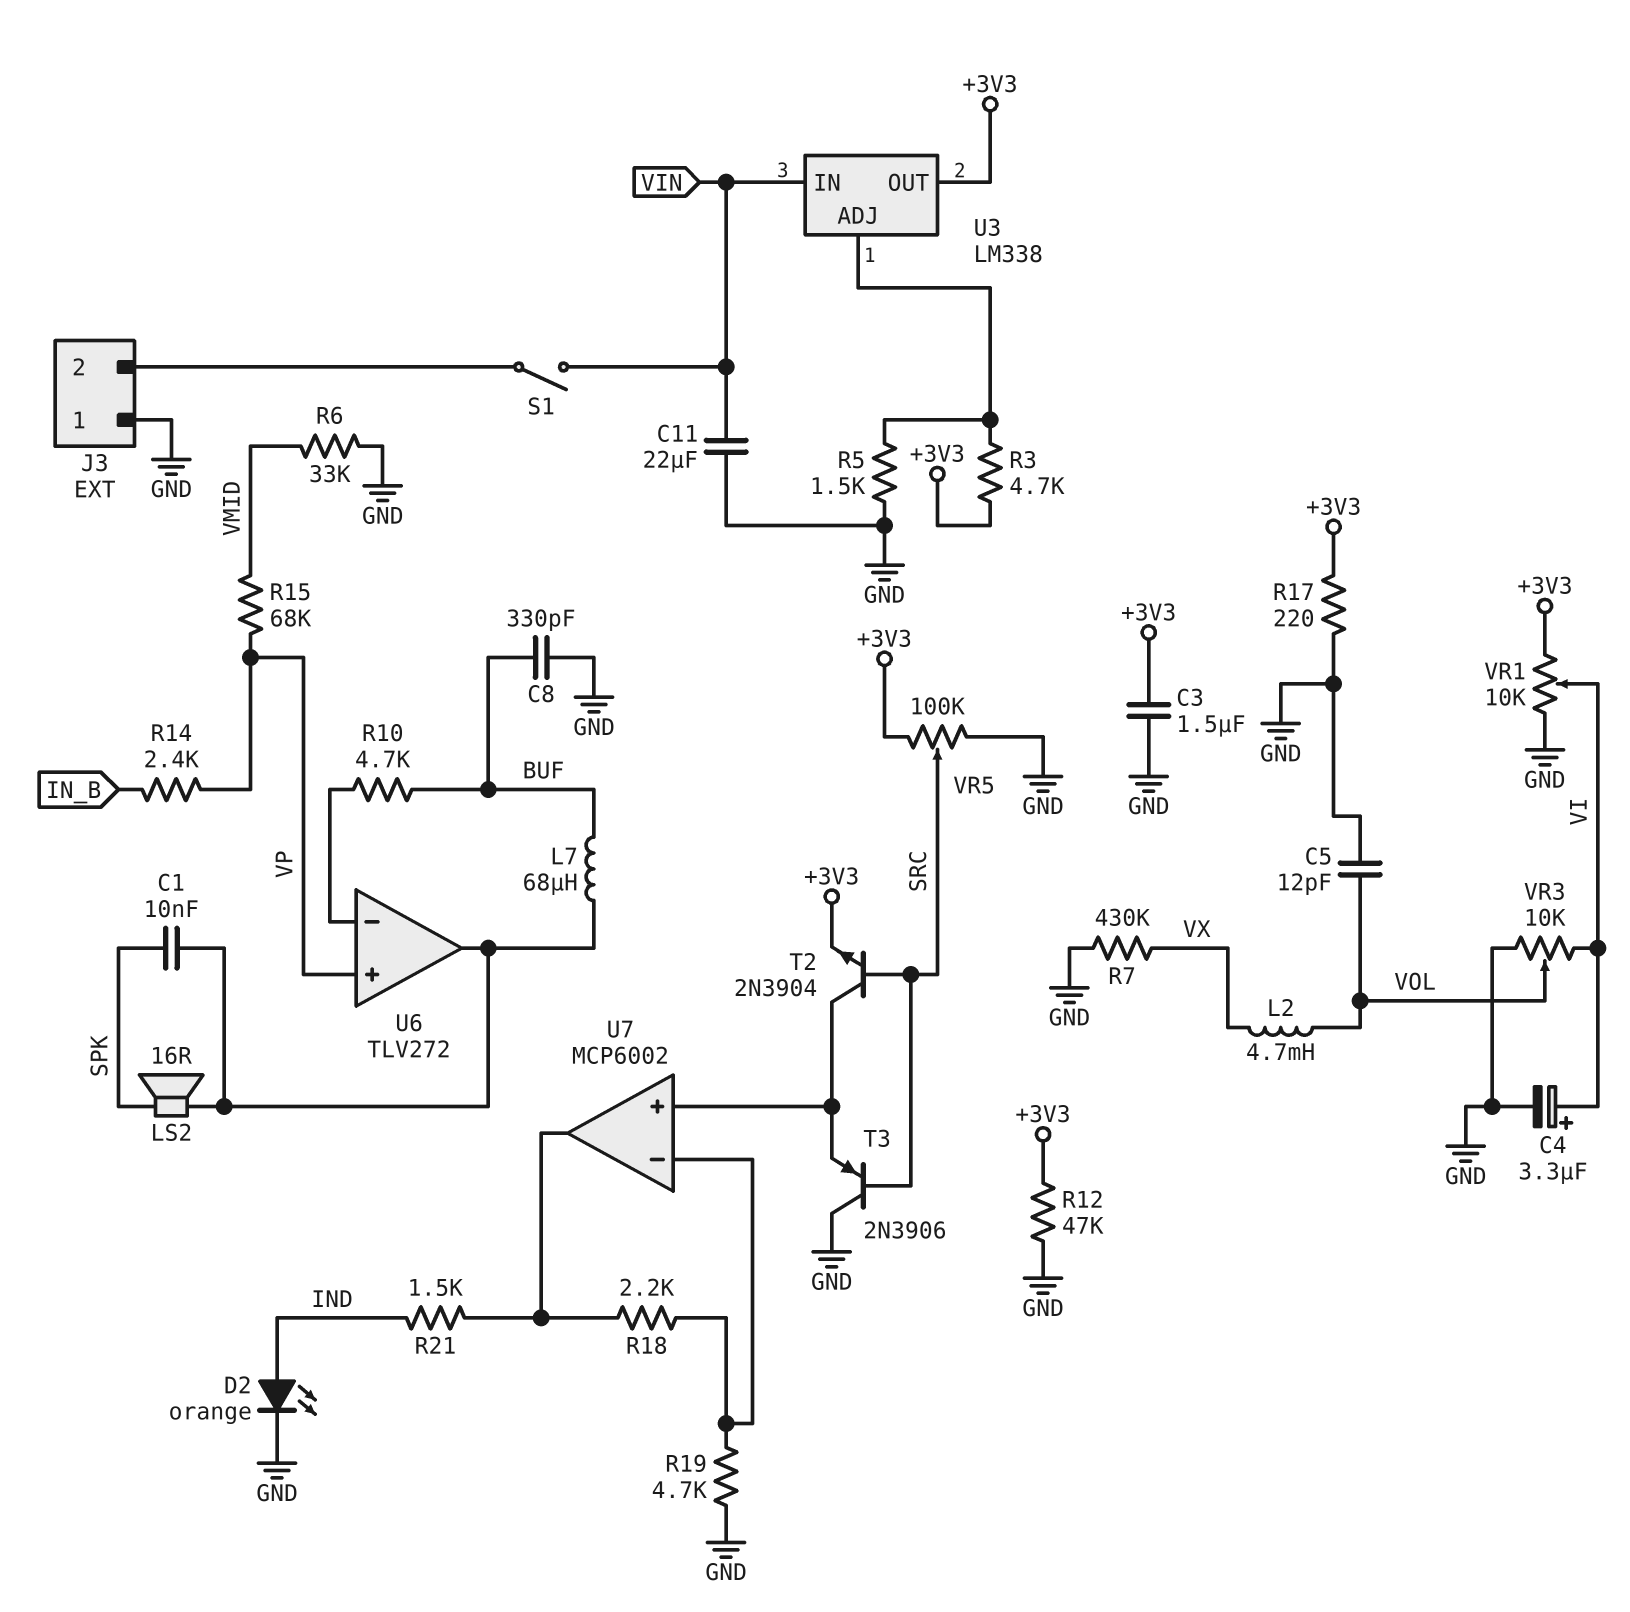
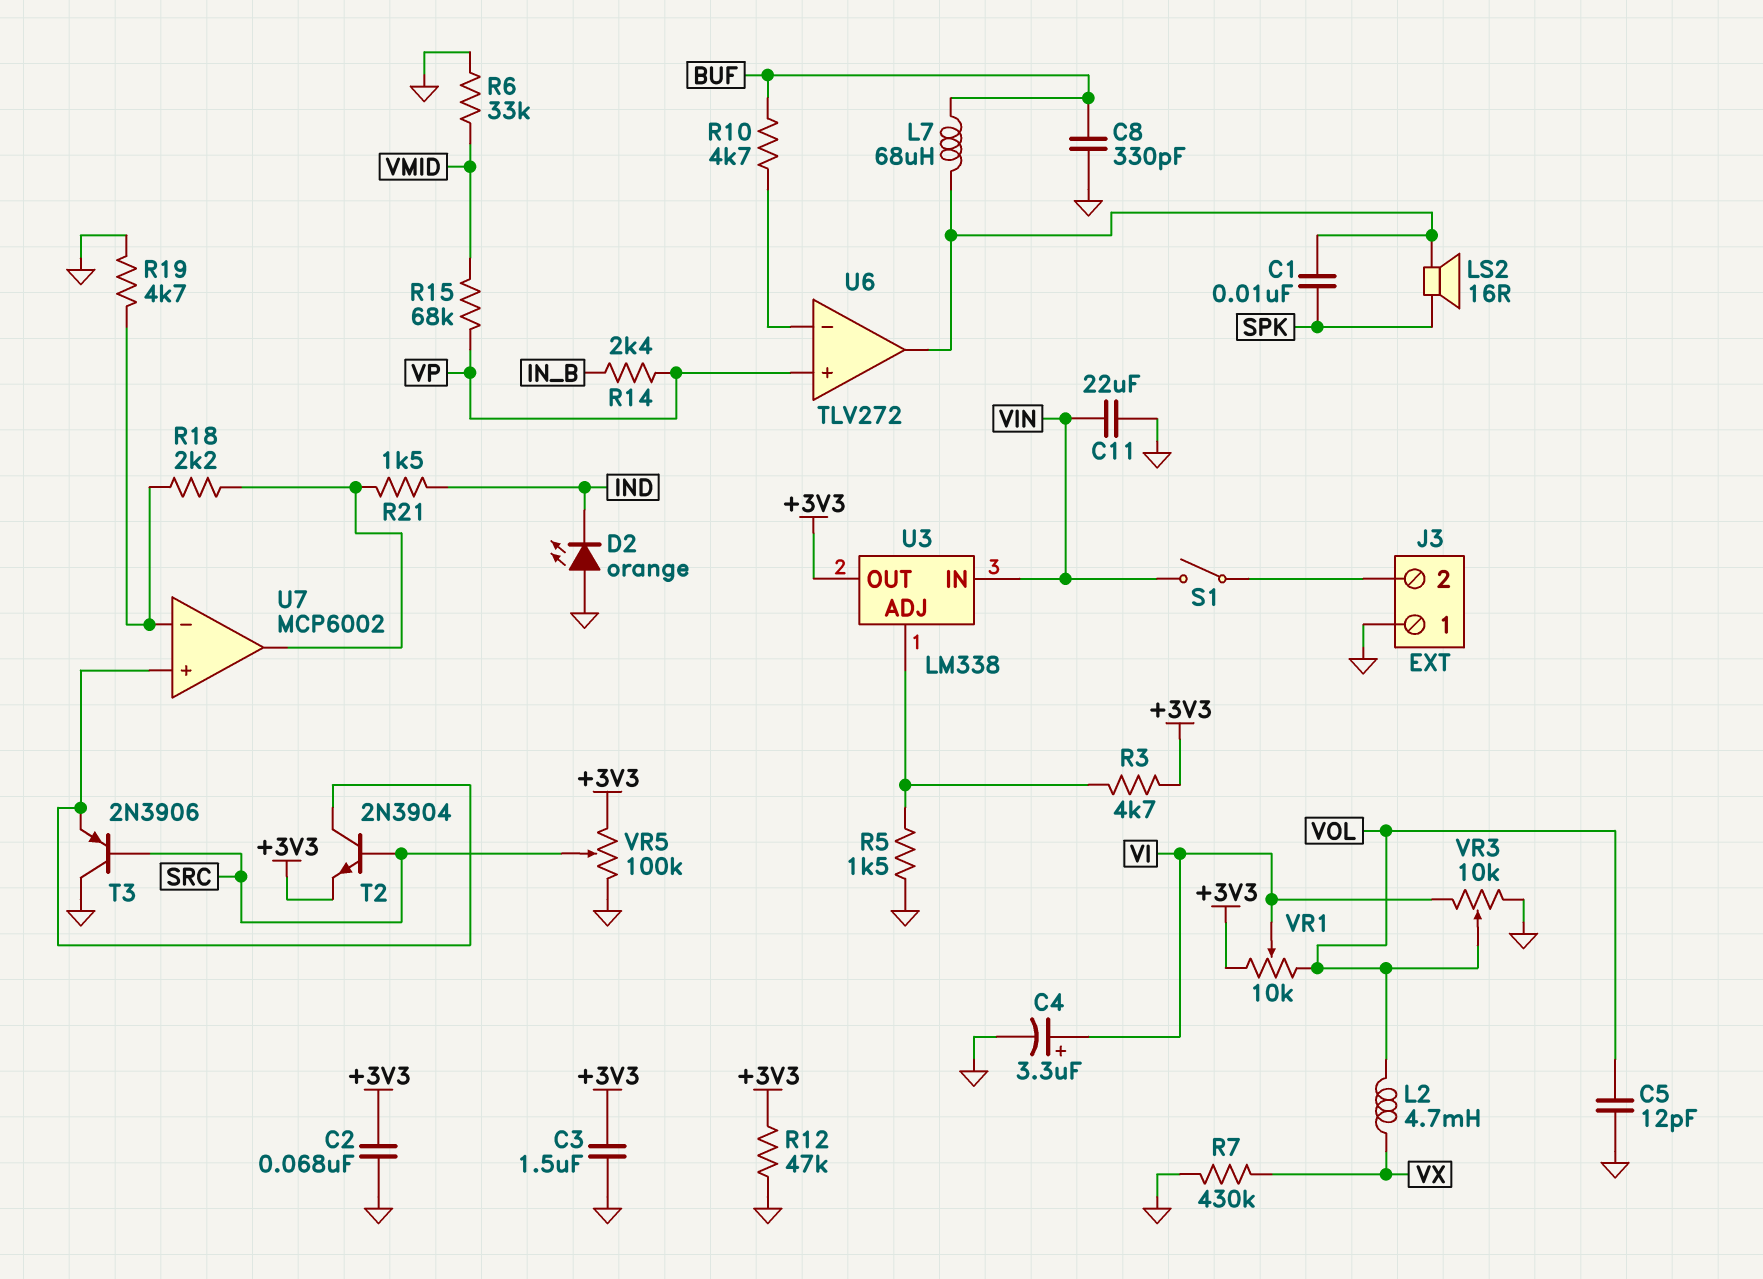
C2: none -> 68nF (+3V3, GND)
D2: LED orange (A IND, K GND) -> LED orange (A GND, K IND)
R17: 220 (+3V3, GND) -> none
VR1: 10k (+3V3, GND, wiper VI) -> 10k (+3V3, VOL, wiper VI)

